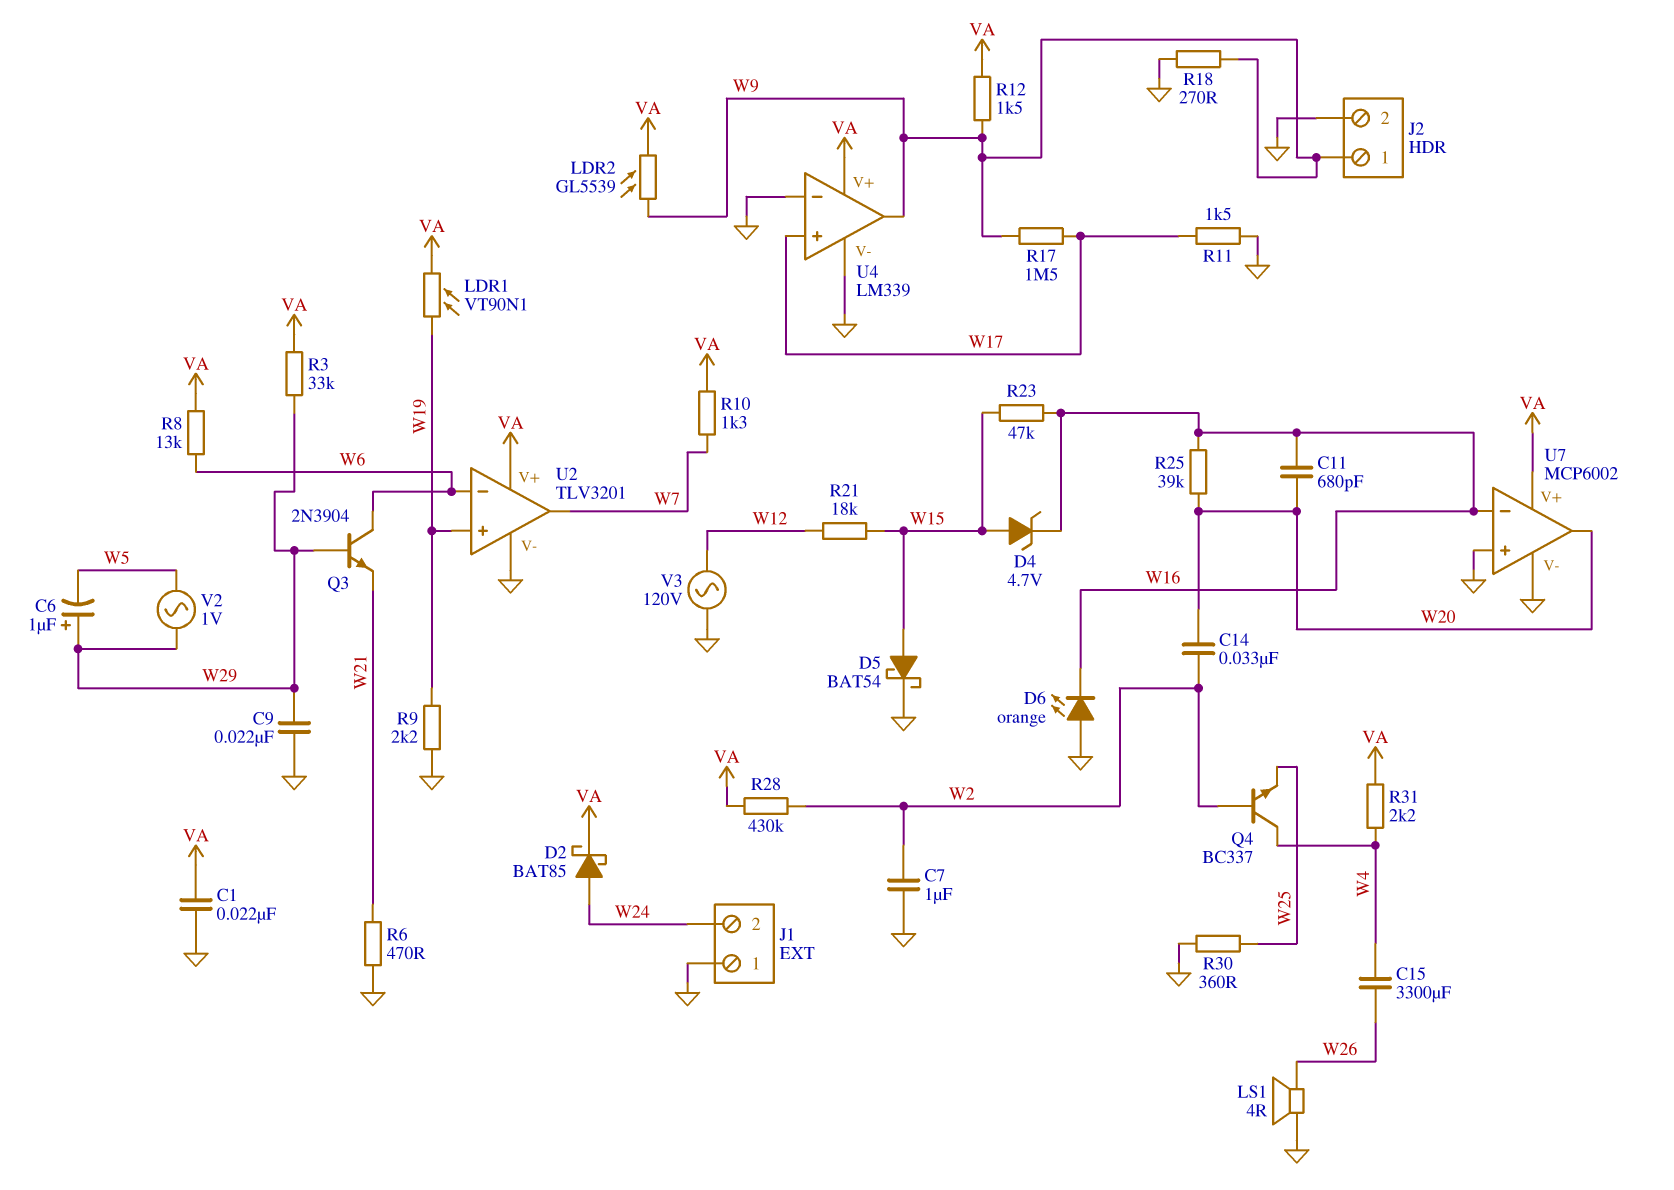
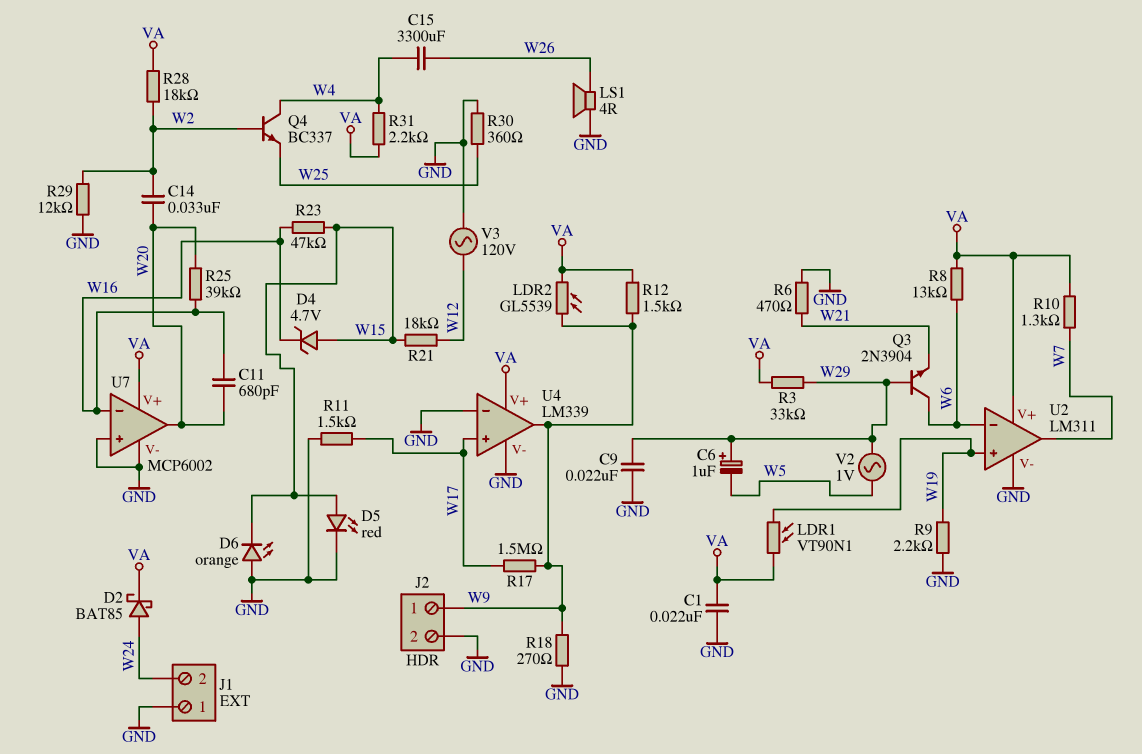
C7: 1uF (GND, W2) -> none
D5: schottky BAT54 (A W15, K GND) -> LED red (A W15, K GND)
D6: LED orange (A GND, K W16) -> LED orange (A GND, K W15)
R28: 430k (VA, W2) -> 18k (VA, W2)
R29: none -> 12k (GND, W2)
U2: TLV3201 -> LM311

